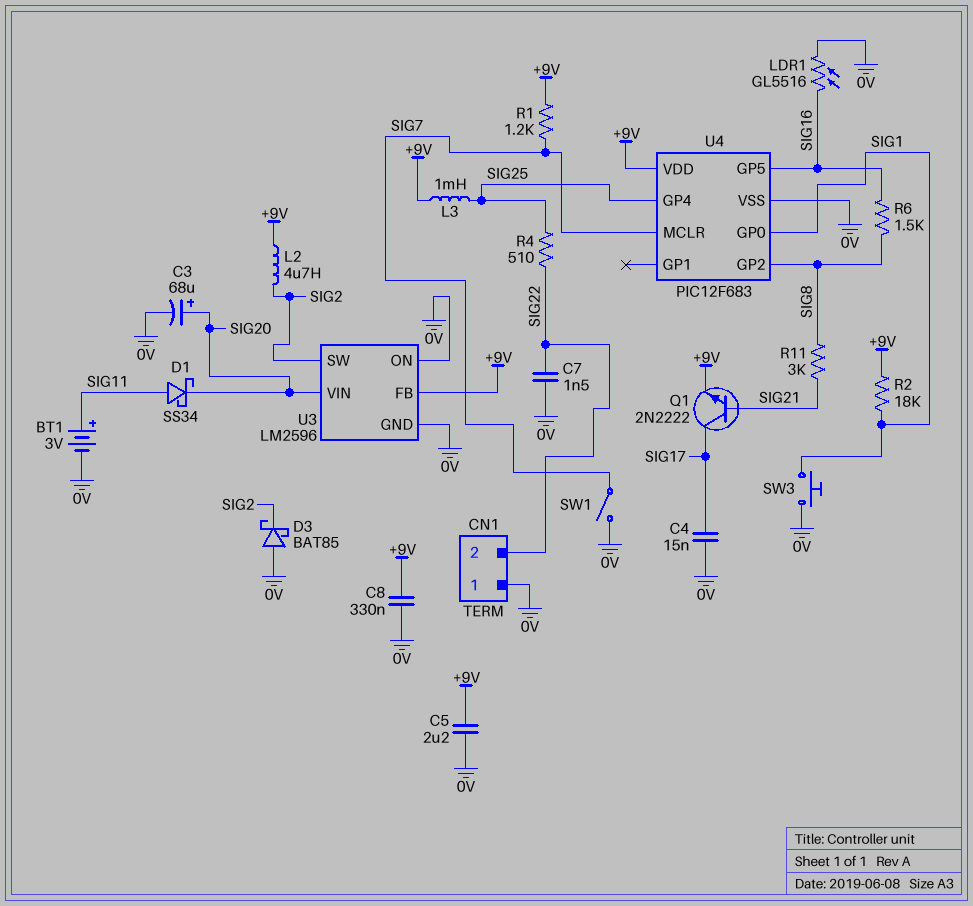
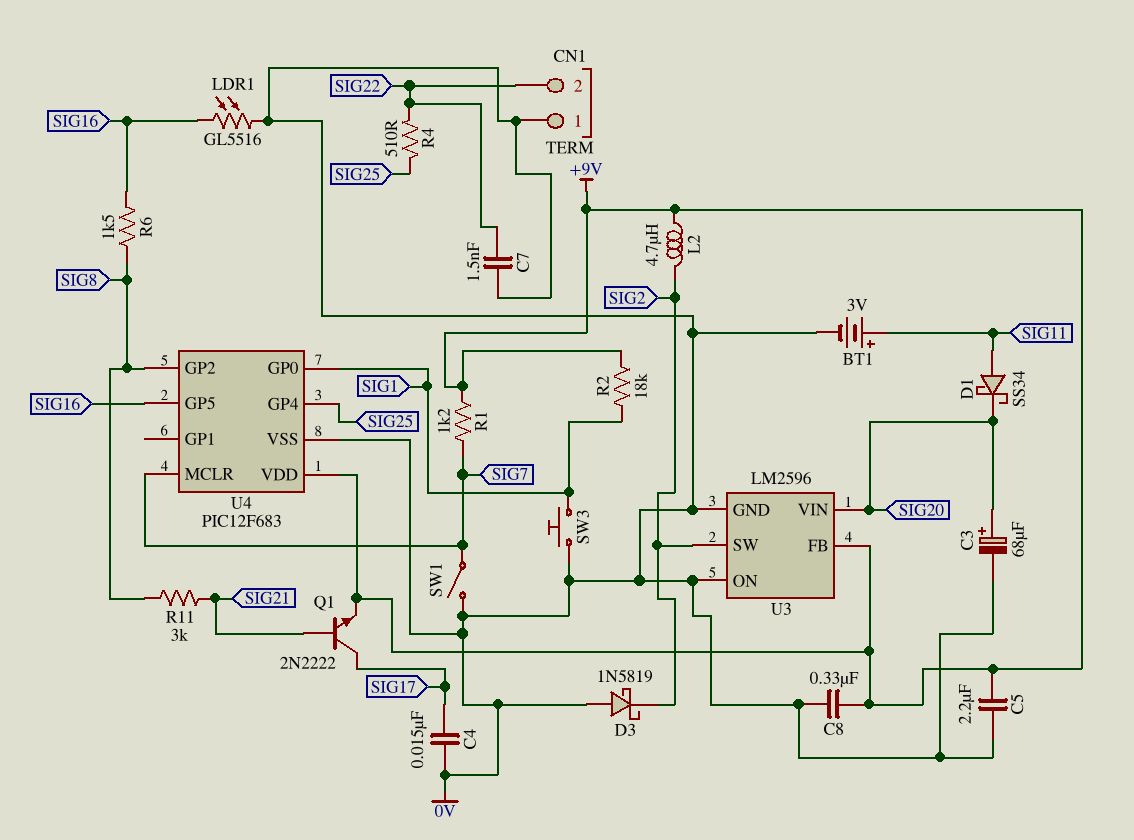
D3: schottky BAT85 (A 0V, K SIG2) -> schottky 1N5819 (A 0V, K SIG2)
L3: 1mH (+9V, SIG25) -> none

